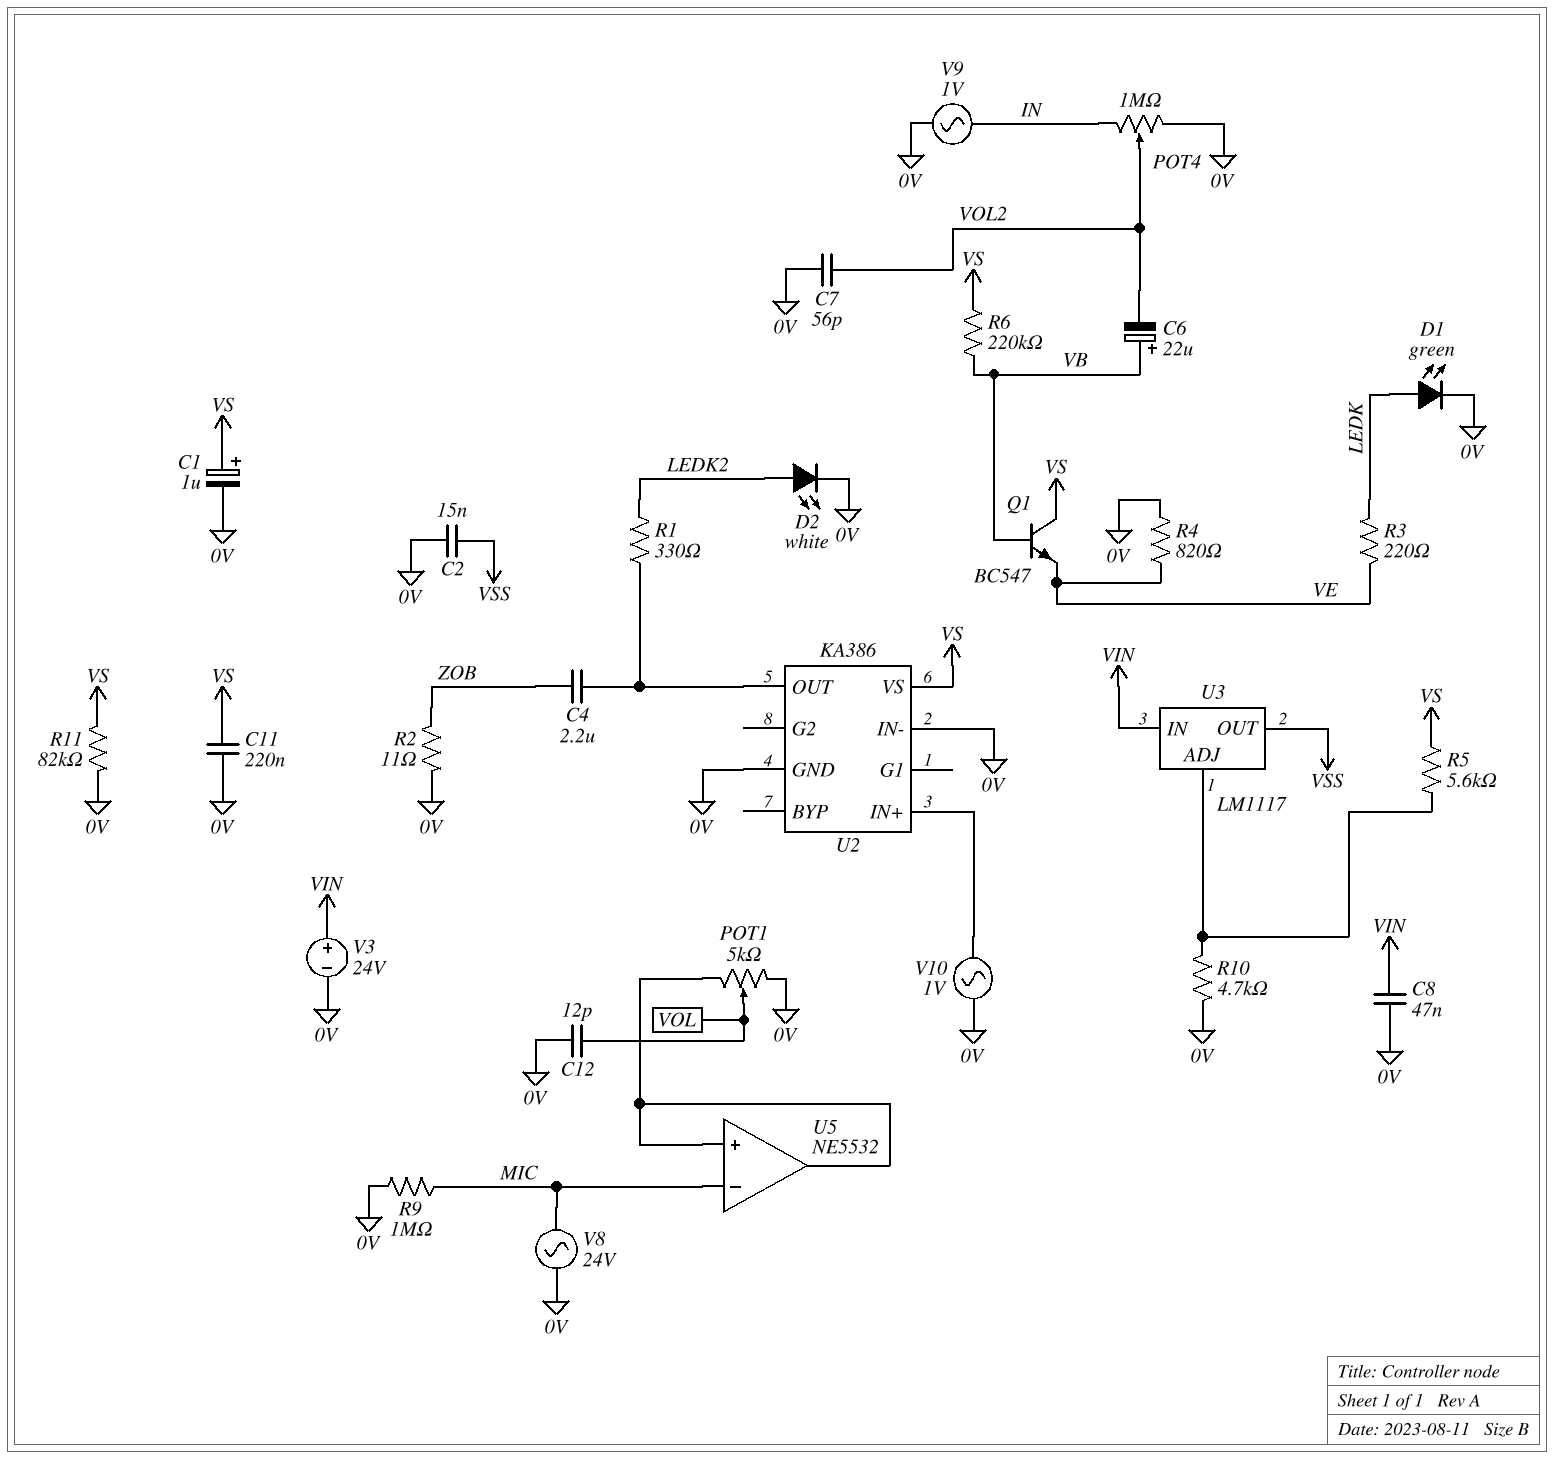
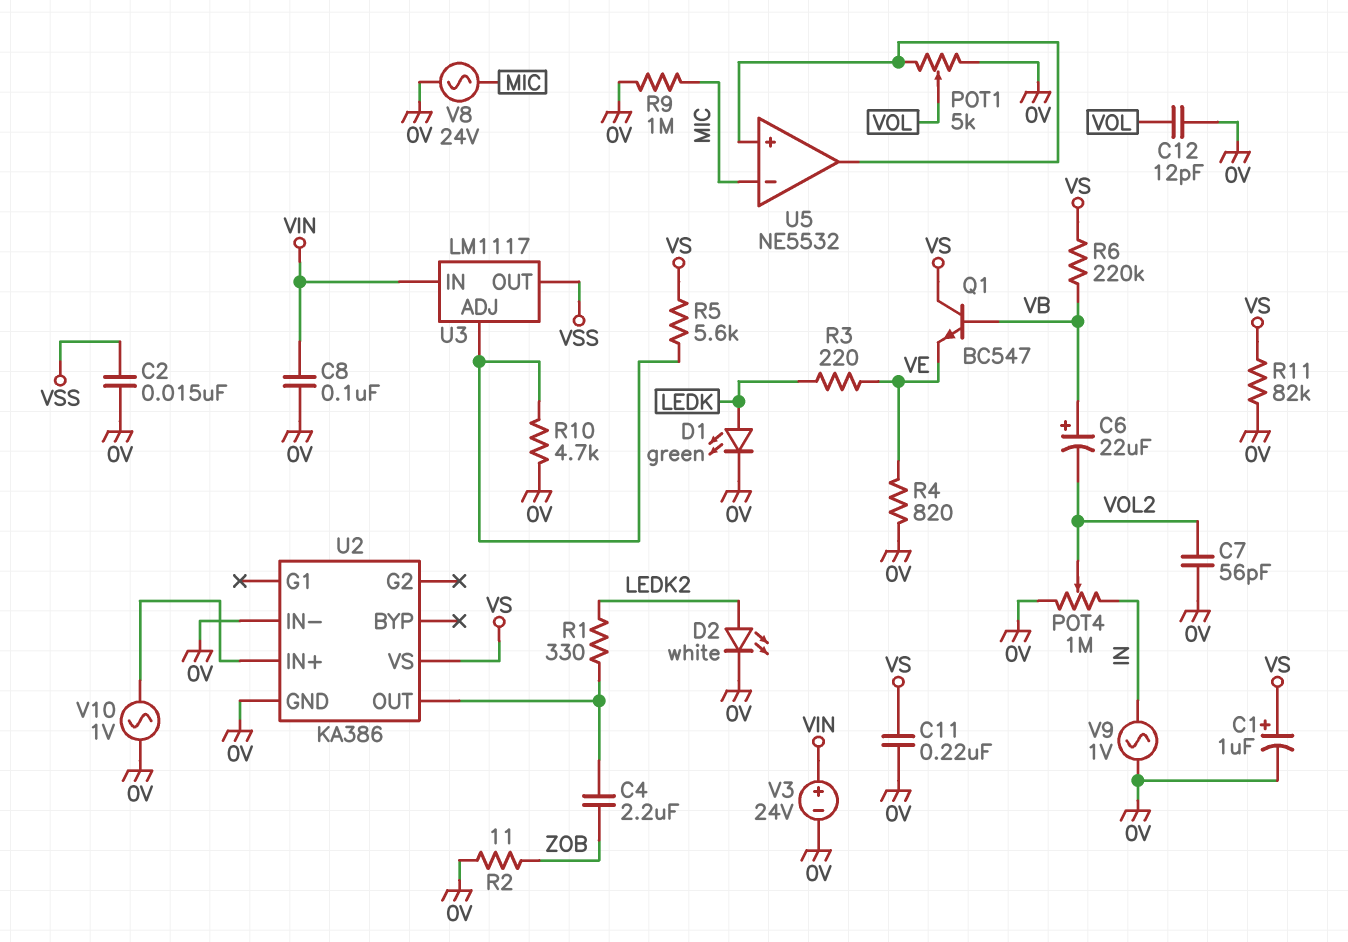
C8: 47nF (0V, VIN) -> 100nF (0V, VIN)

